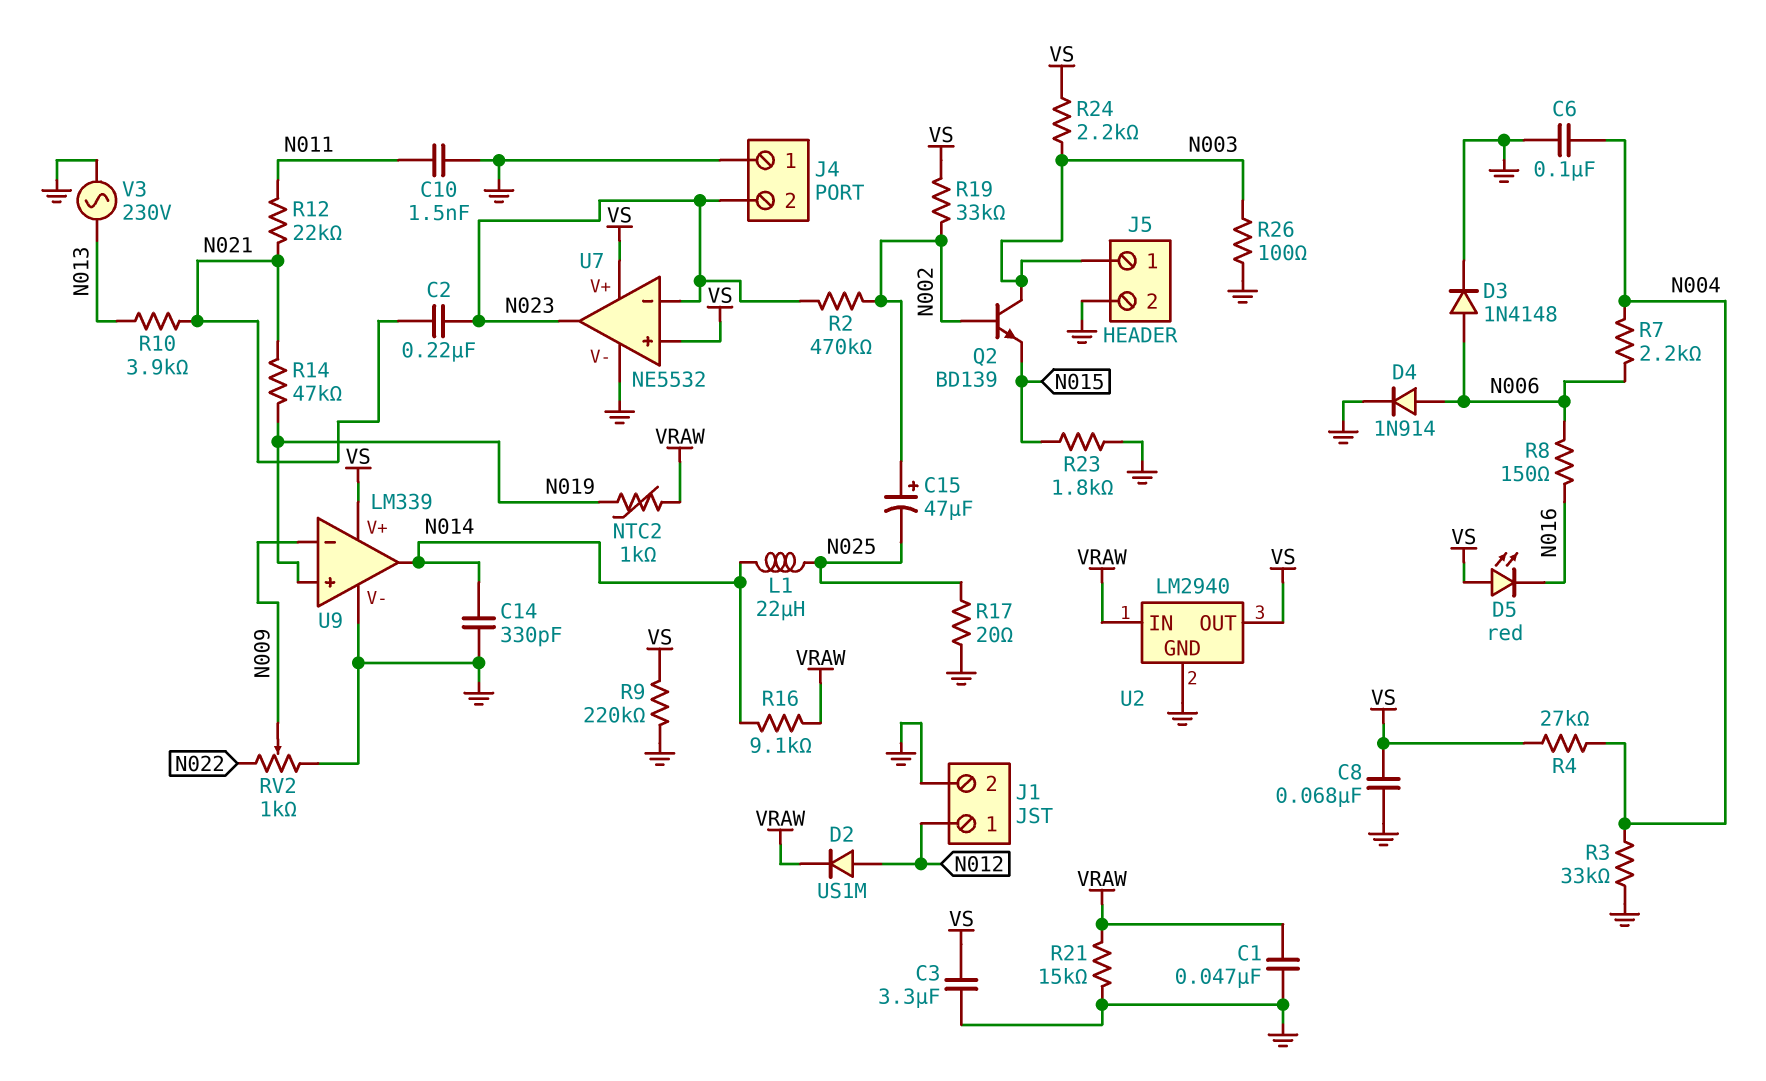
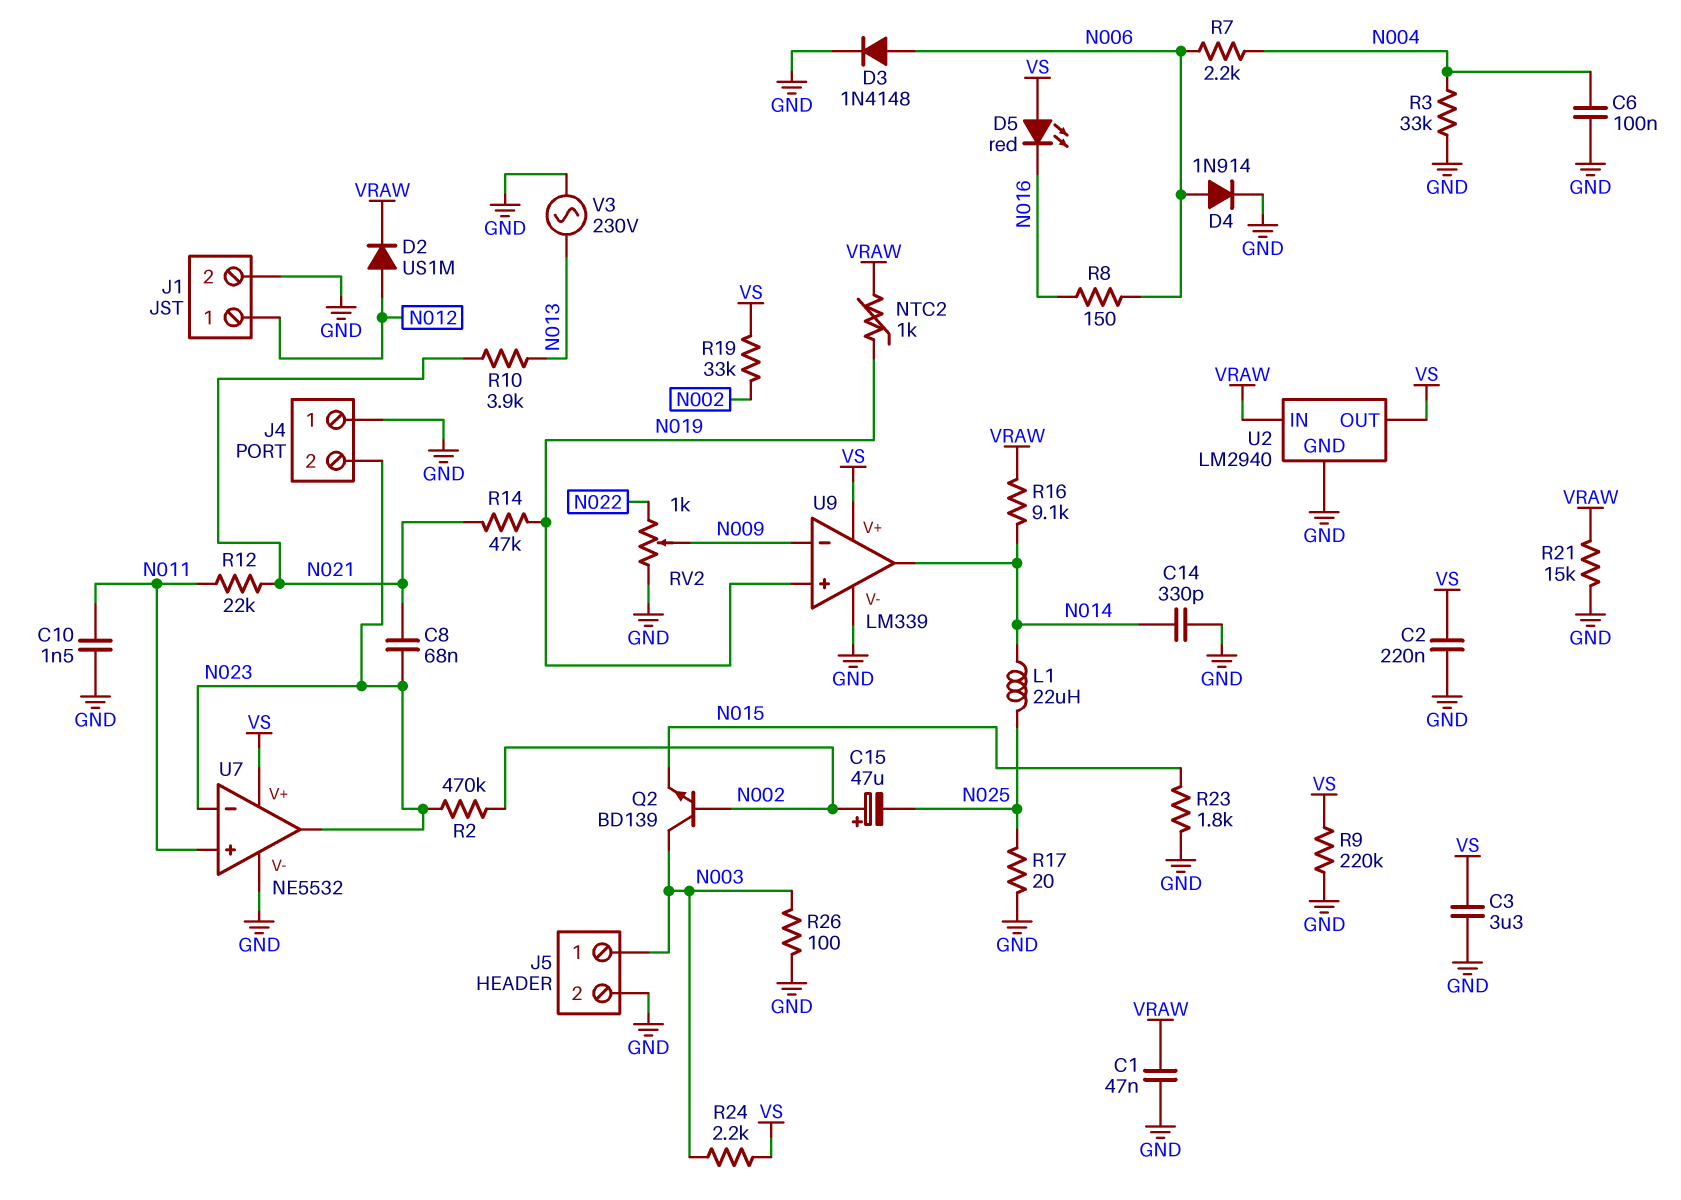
C2: 220nF (N021, N023) -> 220nF (GND, VS)
C8: 68nF (GND, VS) -> 68nF (N021, N023)
R4: 27k (N004, VS) -> none
U7 pin in+: VS -> N011

